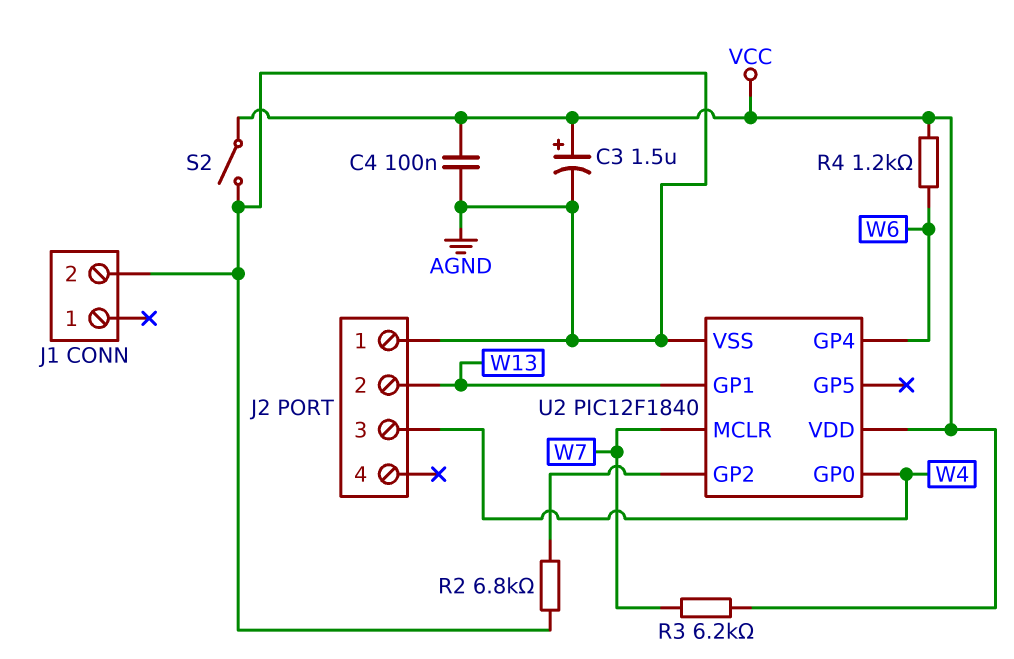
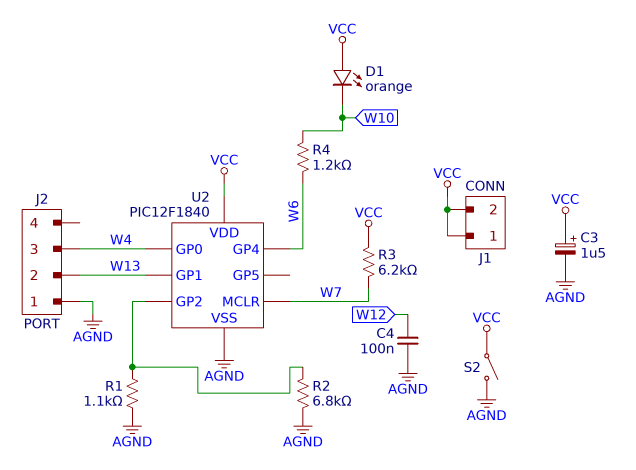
C4: 100nF (AGND, VCC) -> 100nF (AGND, W12)
D1: none -> LED orange (A VCC, K W10)
J1 pin 1: none -> VCC
J1 pin 2: AGND -> VCC
R1: none -> 1.1k (AGND, U2/GP2)
R4: 1.2k (VCC, W6) -> 1.2k (W6, W10)

